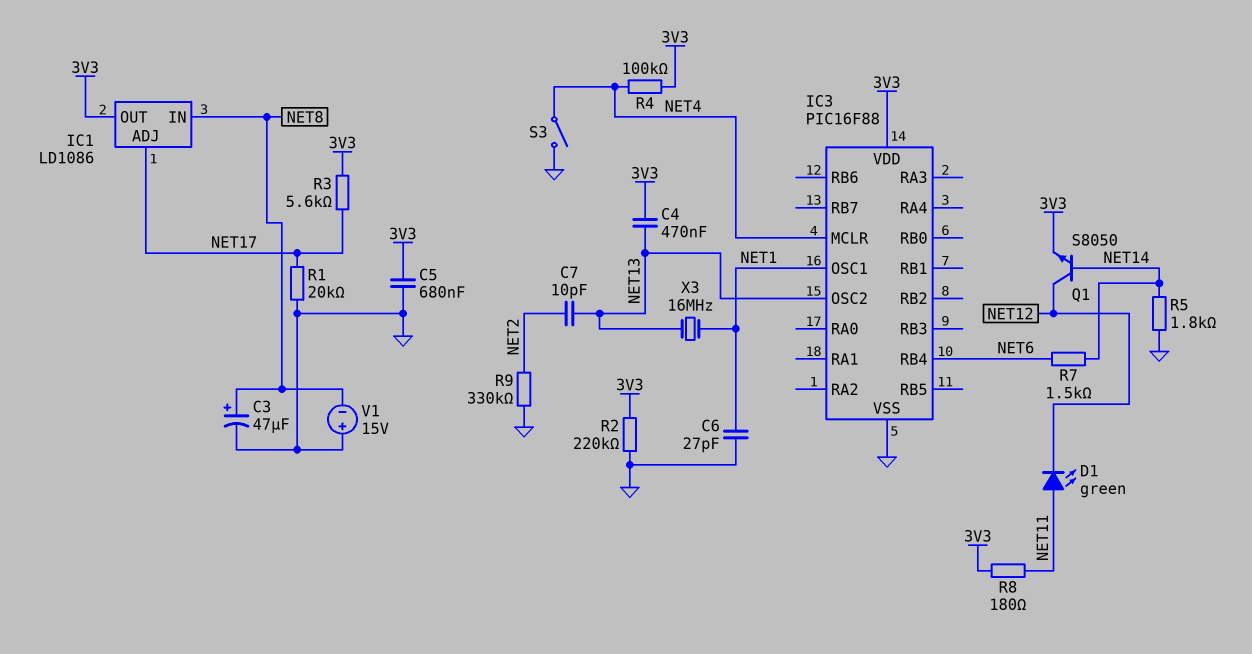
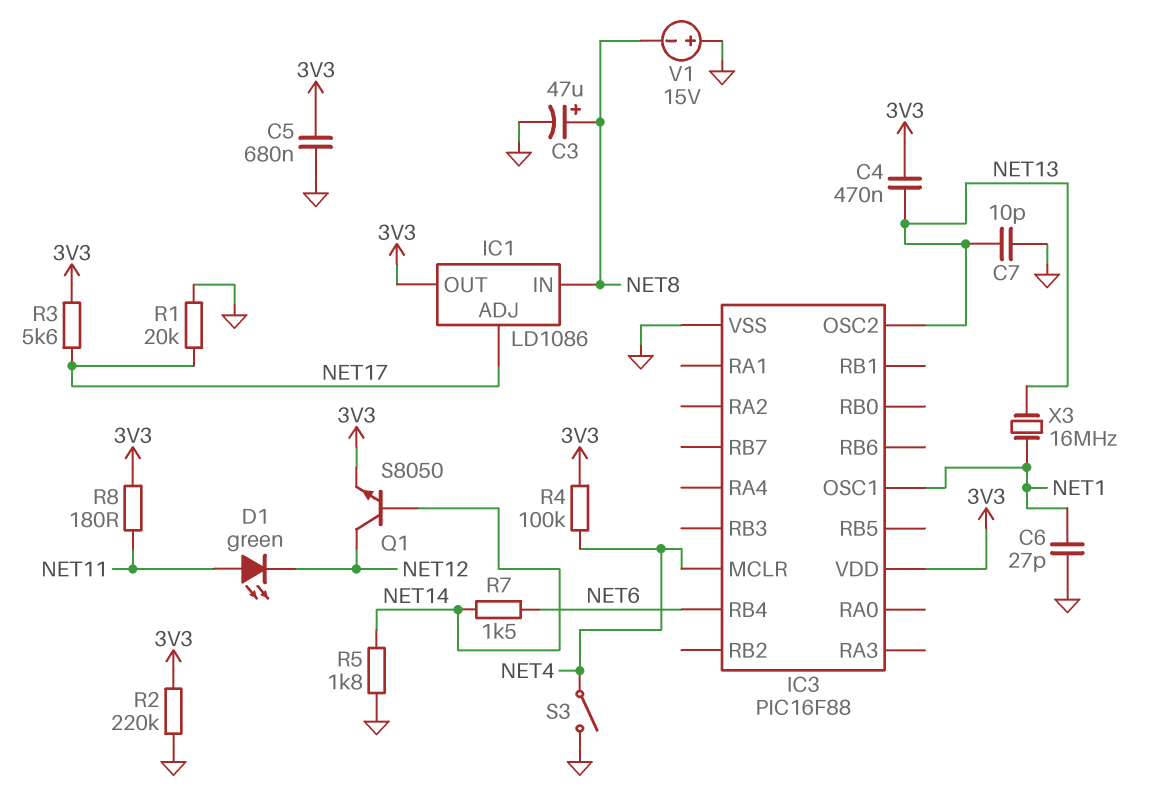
C7: 10pF (NET2, NET13) -> 10pF (GND, NET13)
R9: 330k (GND, NET2) -> none

